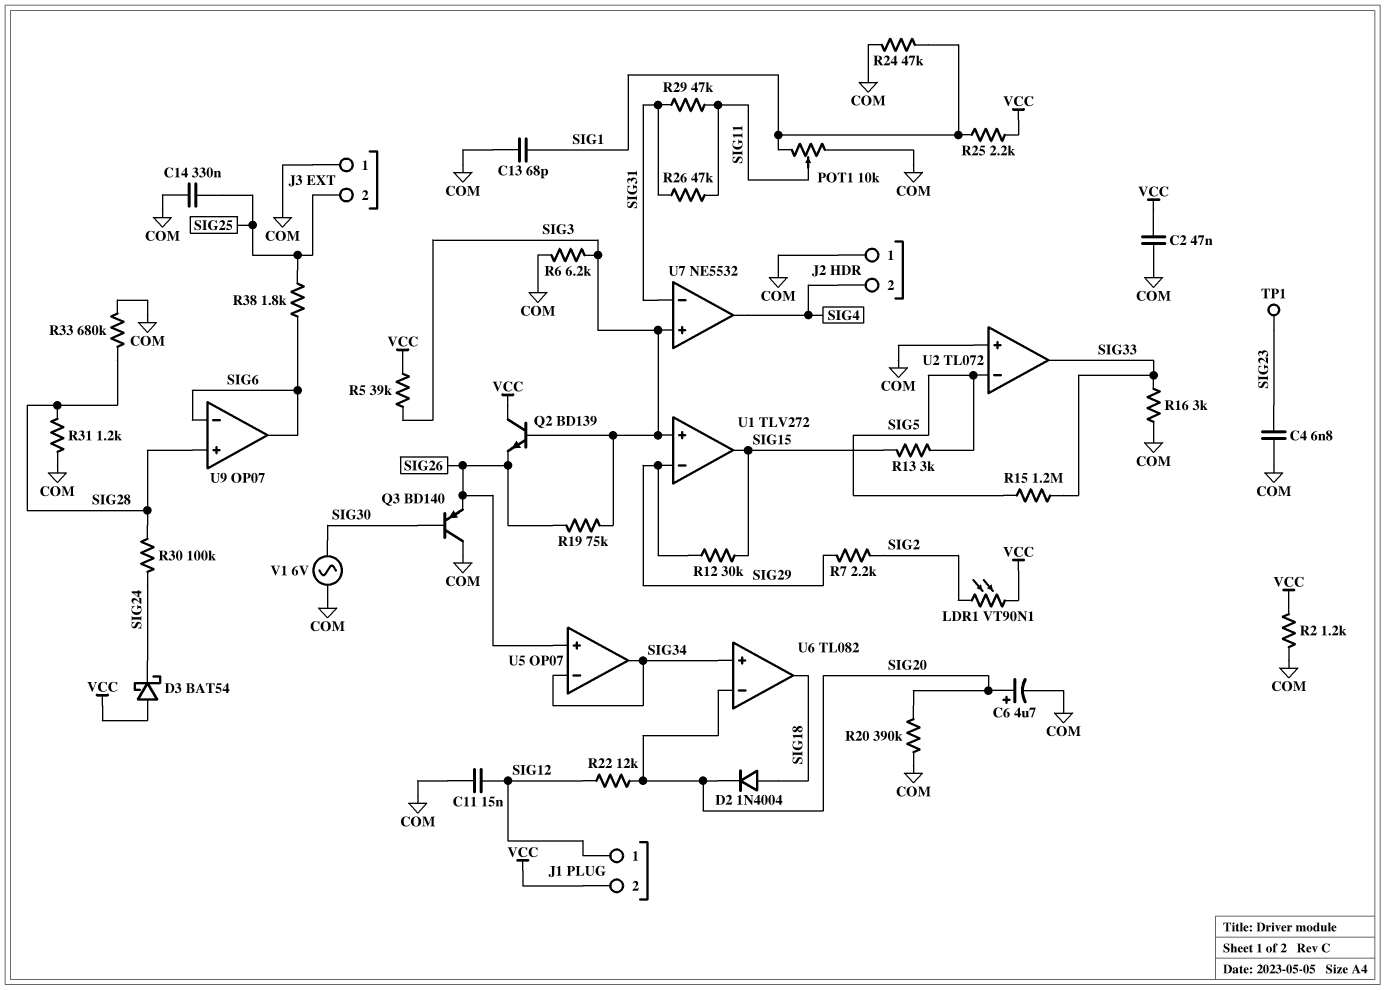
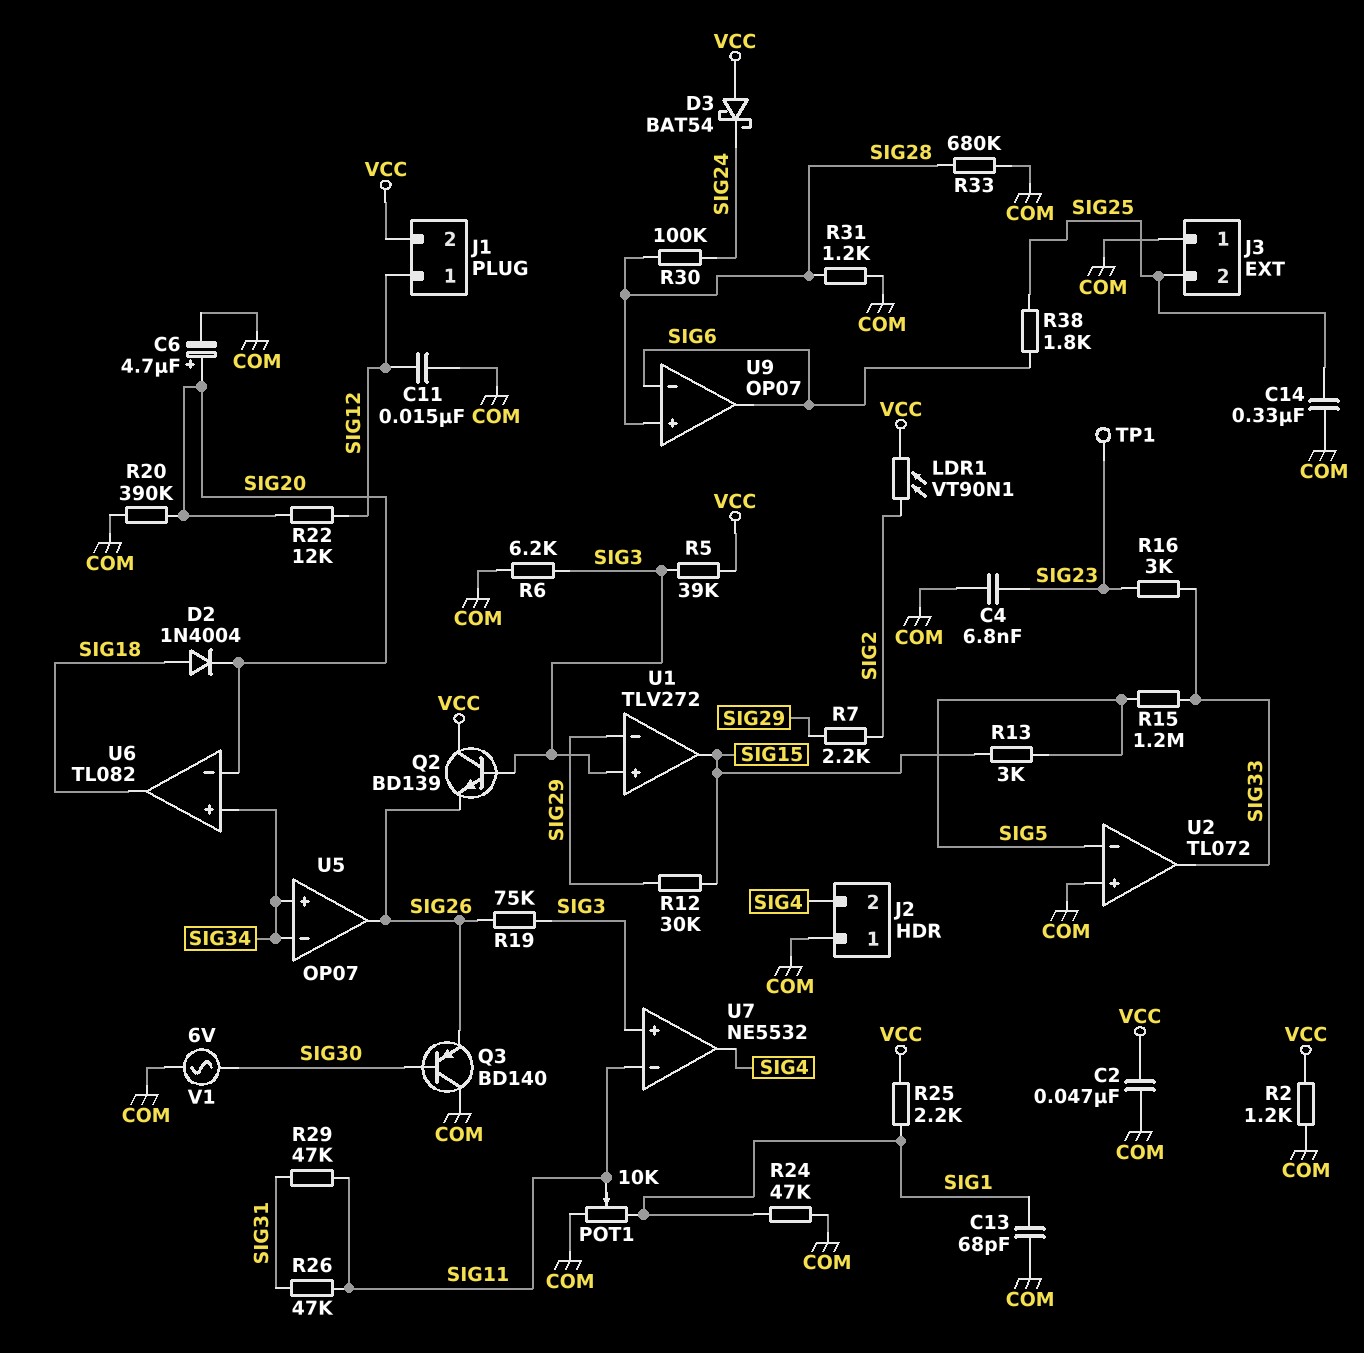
R16: 3k (COM, SIG33) -> 3k (SIG23, SIG33)
U5 pin in+: SIG26 -> SIG34
U5 pin out: SIG34 -> SIG26
U7 pin in-: SIG31 -> SIG11

